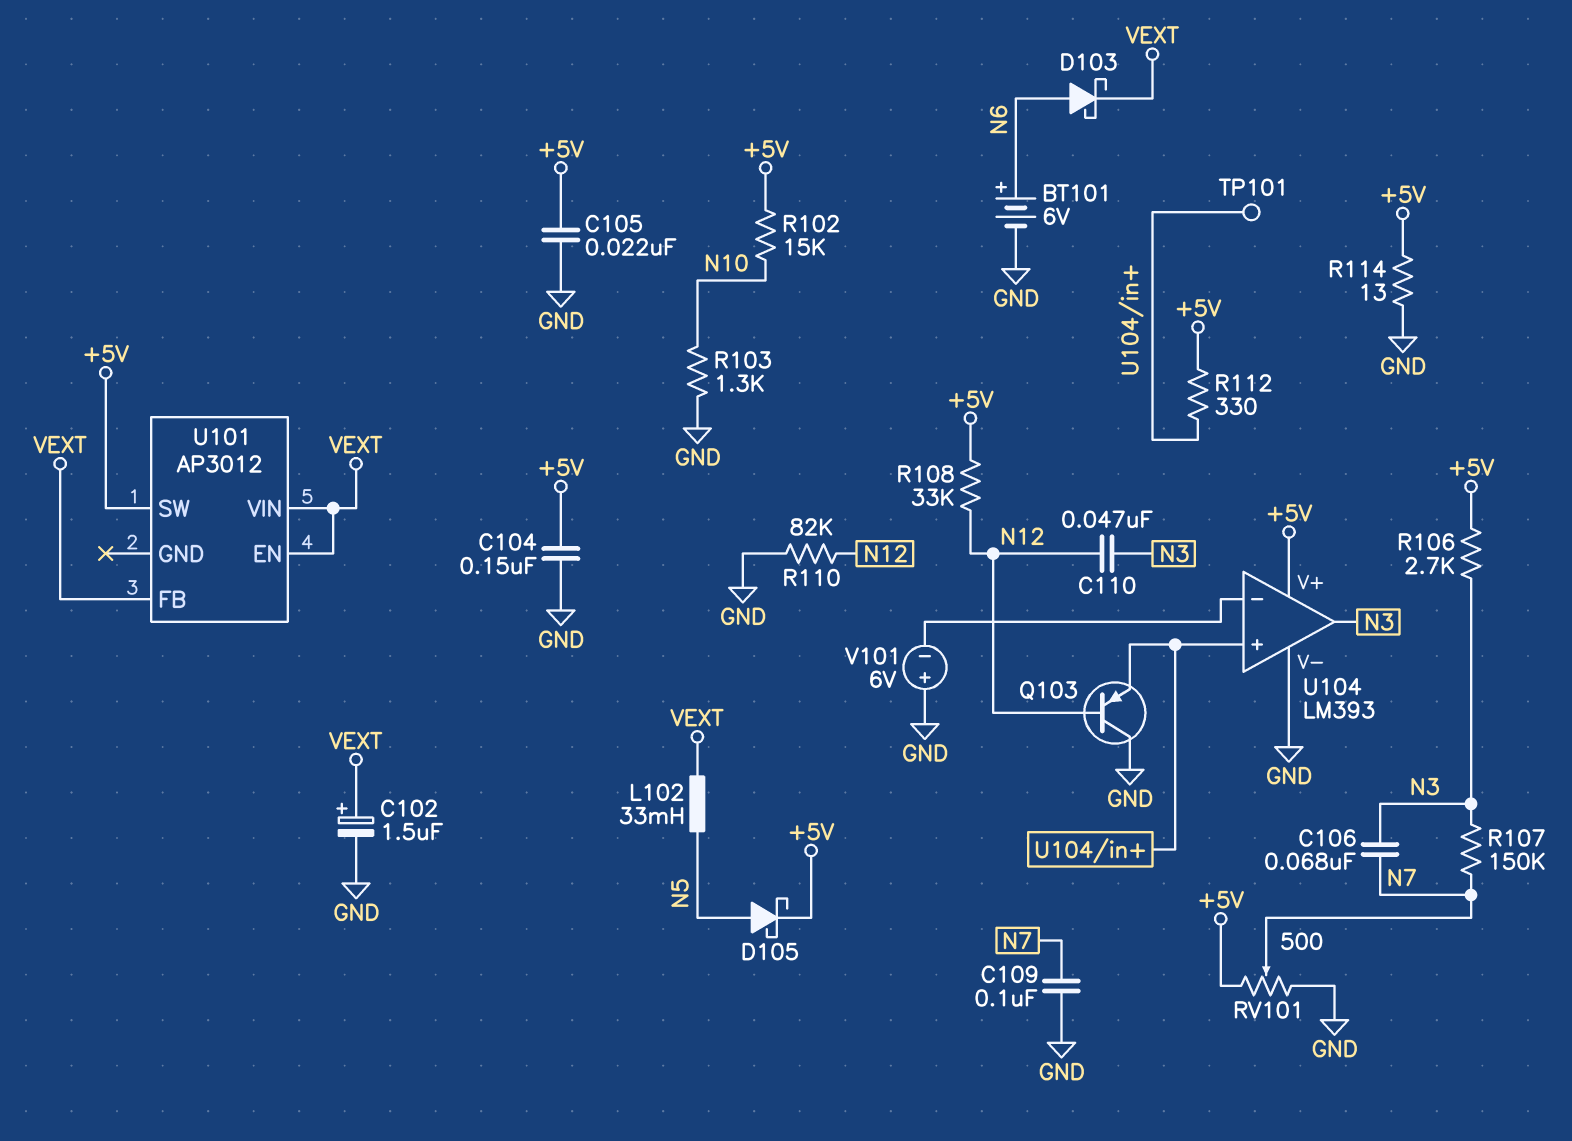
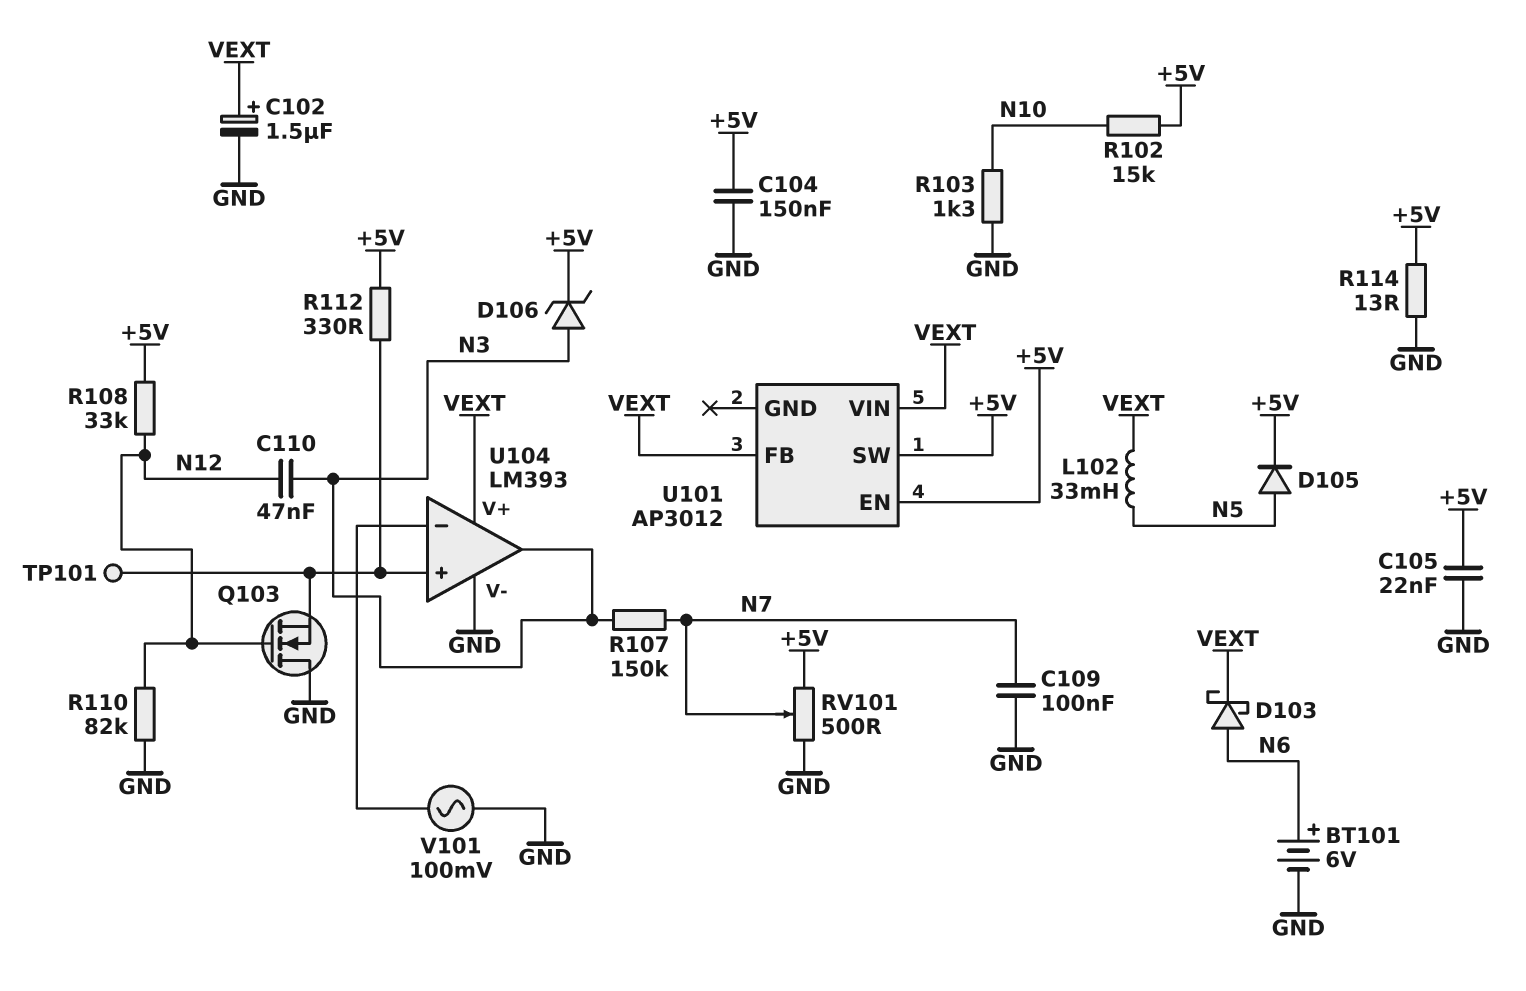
C106: 68nF (N3, N7) -> none
D105: schottky (A N5, K +5V) -> diode (A N5, K +5V)
D106: none -> zener (A N3, K +5V)
Q103: PNP (B N12, C GND, E U104/in+) -> NMOS (G N12, D GND, S U104/in+)
R106: 2.7k (+5V, N3) -> none
U101 pin EN: VEXT -> +5V
U104 pin V+: +5V -> VEXT
V101: 6V (plus GND, minus U104/in-) -> AC 100mV (GND, U104/in-)

